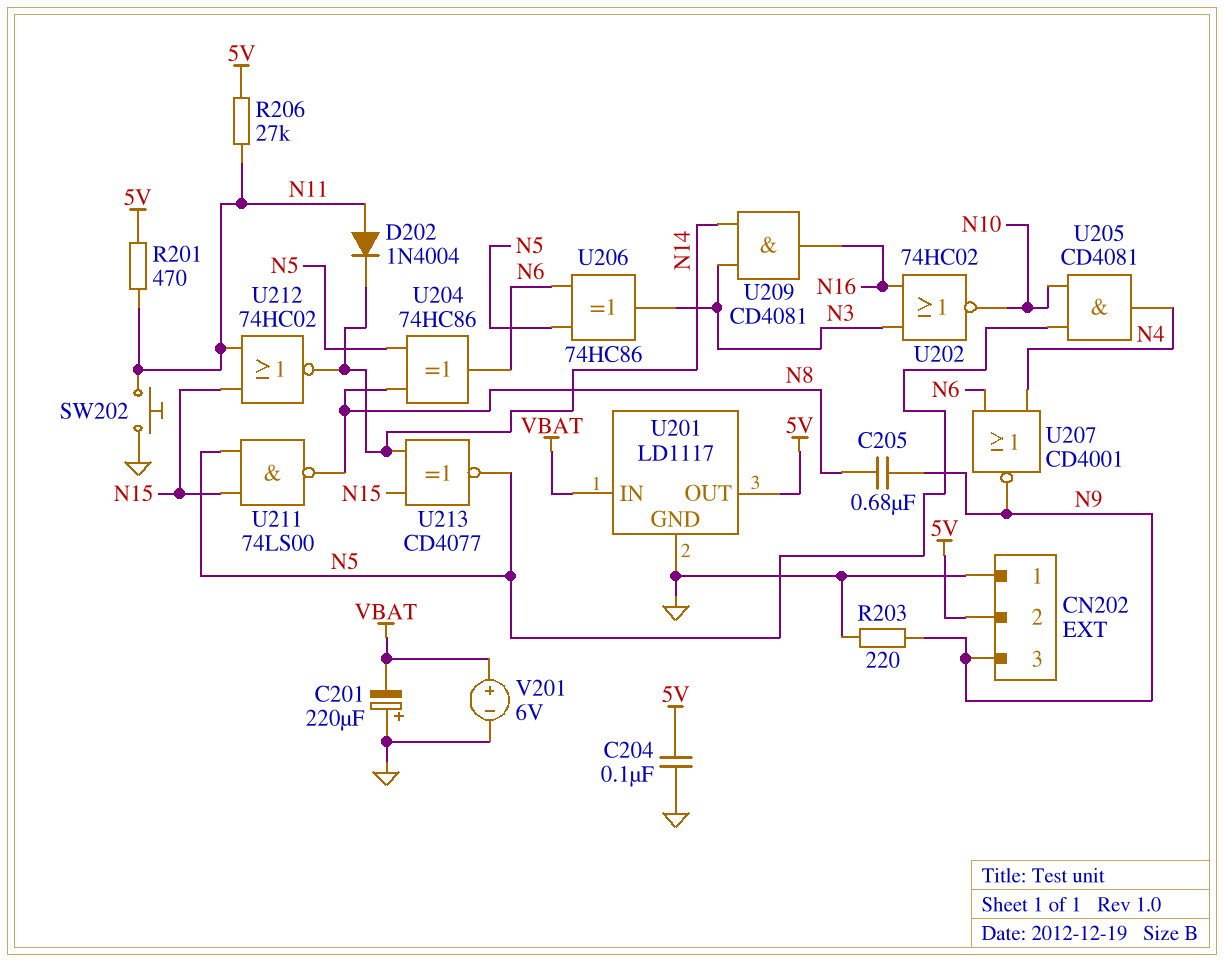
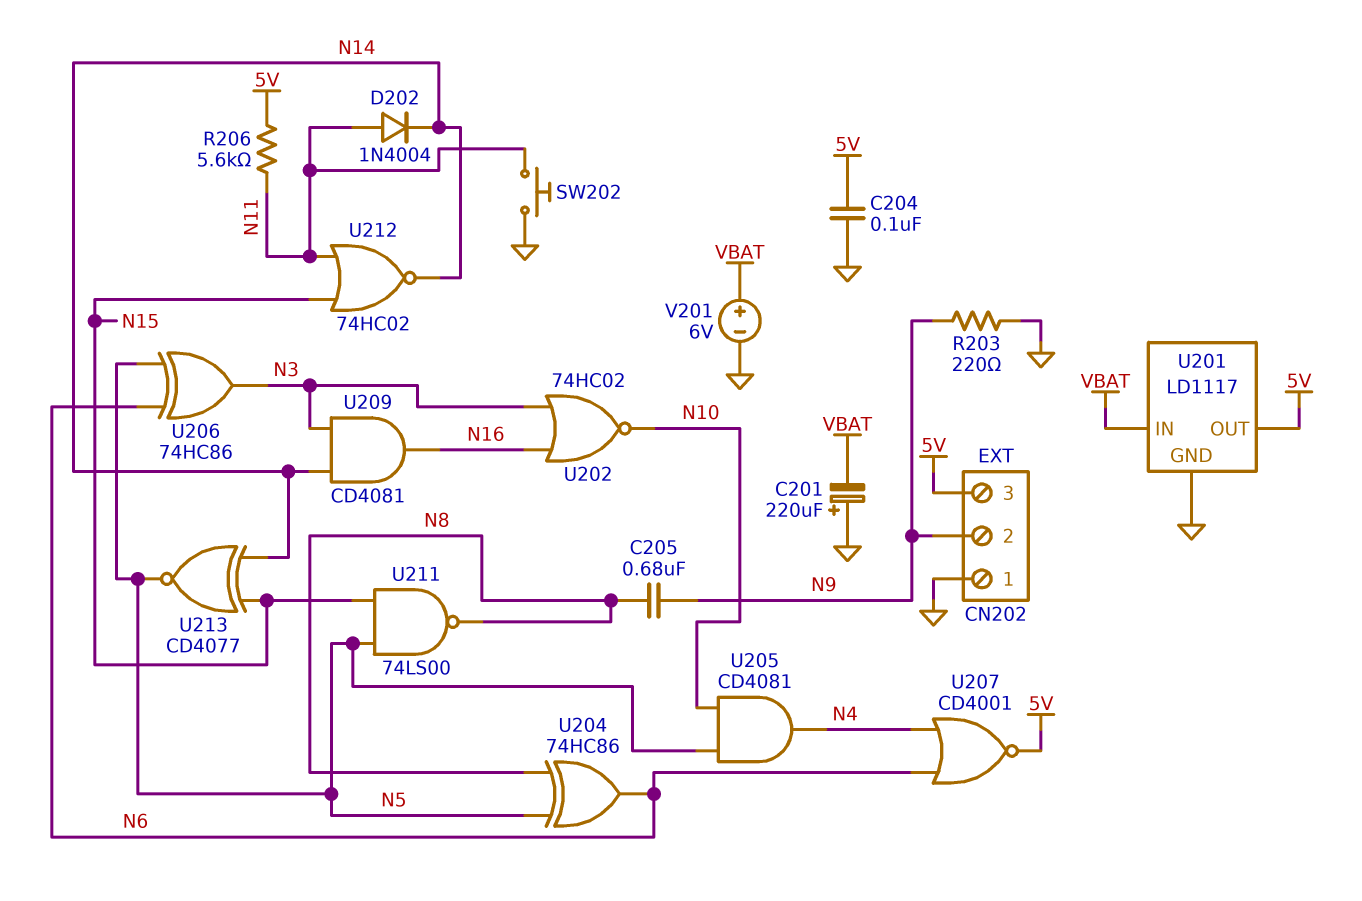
CN202 pin 2: 5V -> N9
CN202 pin 3: N9 -> 5V
R201: 470 (5V, N11) -> none
R206: 27k (5V, N11) -> 5.6k (5V, N11)
U207: NOR CD4001 (in N4, in N6, out N9) -> NOR CD4001 (in N4, in N6, out 5V)

